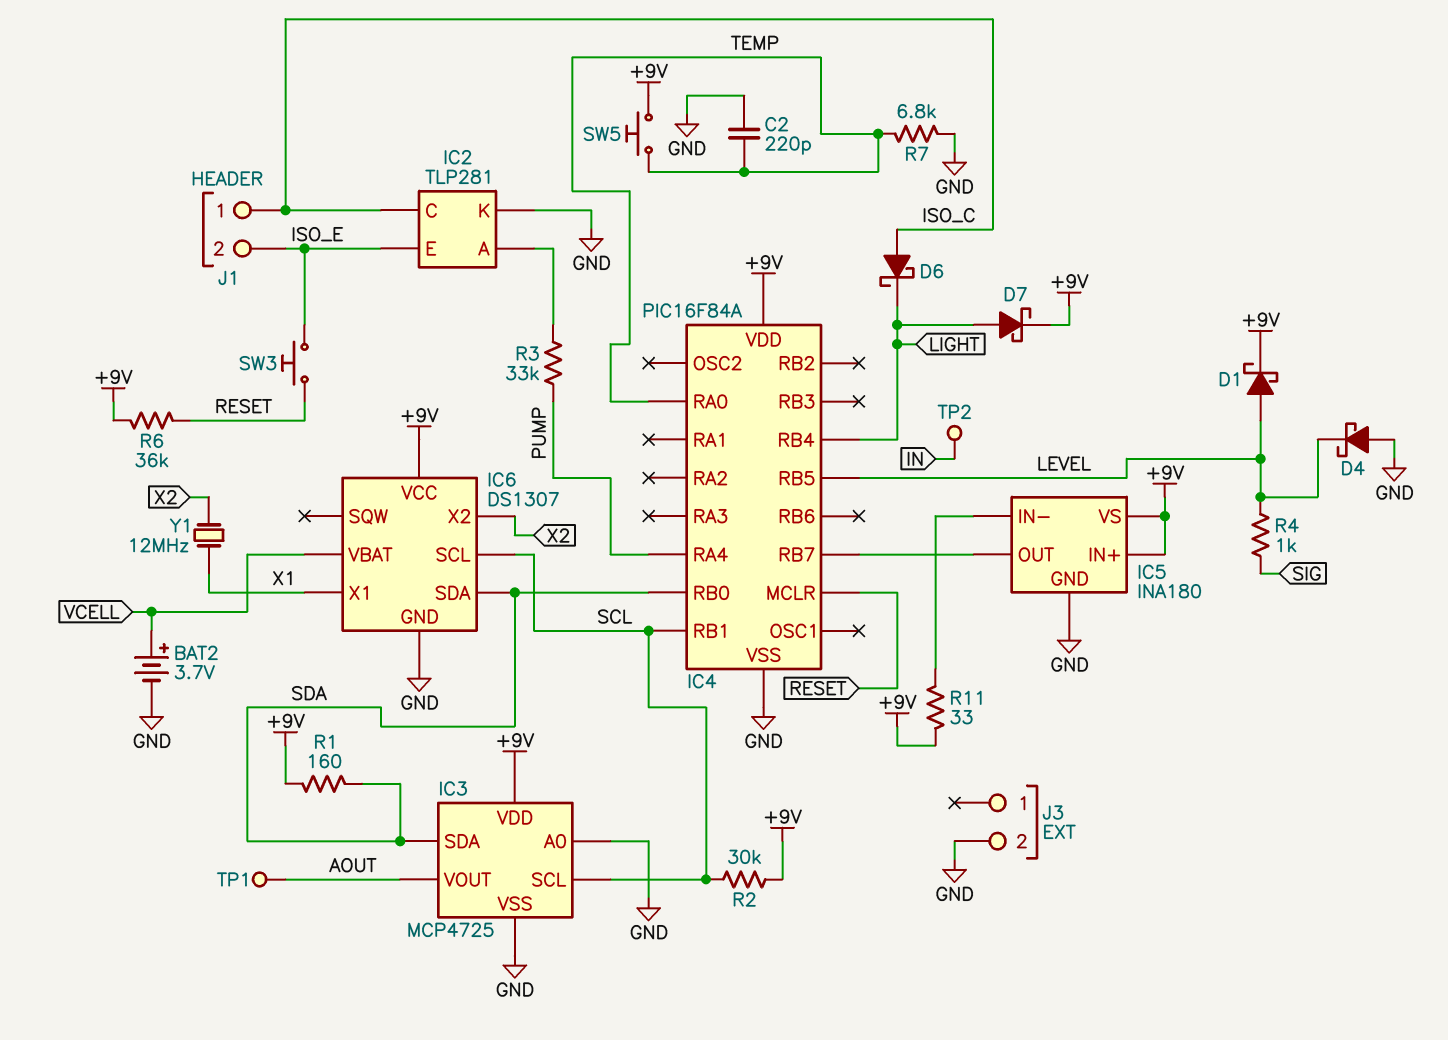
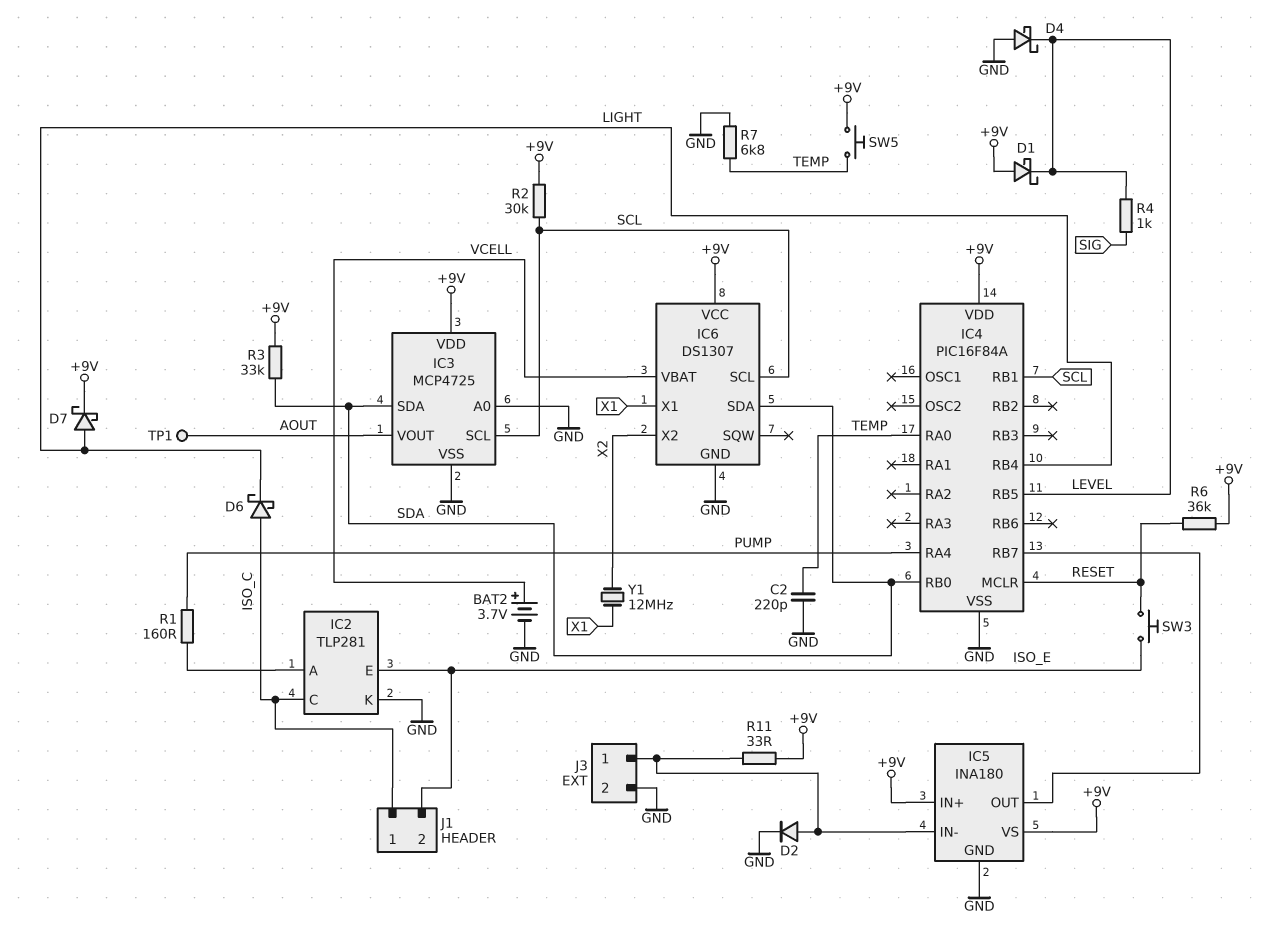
D1: schottky (A LEVEL, K +9V) -> schottky (A +9V, K LEVEL)
D2: none -> diode (A IC5/IN-, K GND)
J3 pin 1: none -> IC5/IN-
R1: 160 (+9V, SDA) -> 160 (IC2/A, PUMP)
R3: 33k (IC2/A, PUMP) -> 33k (+9V, SDA)
TP2: test point (IN) -> none

